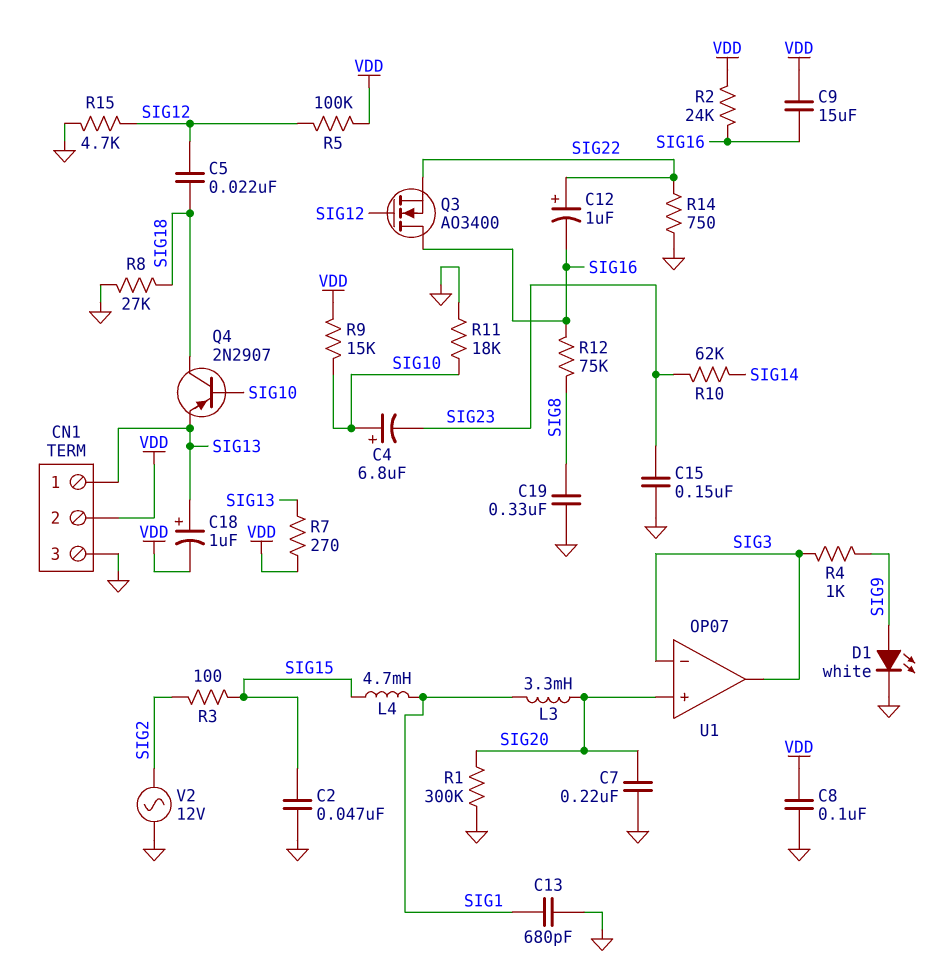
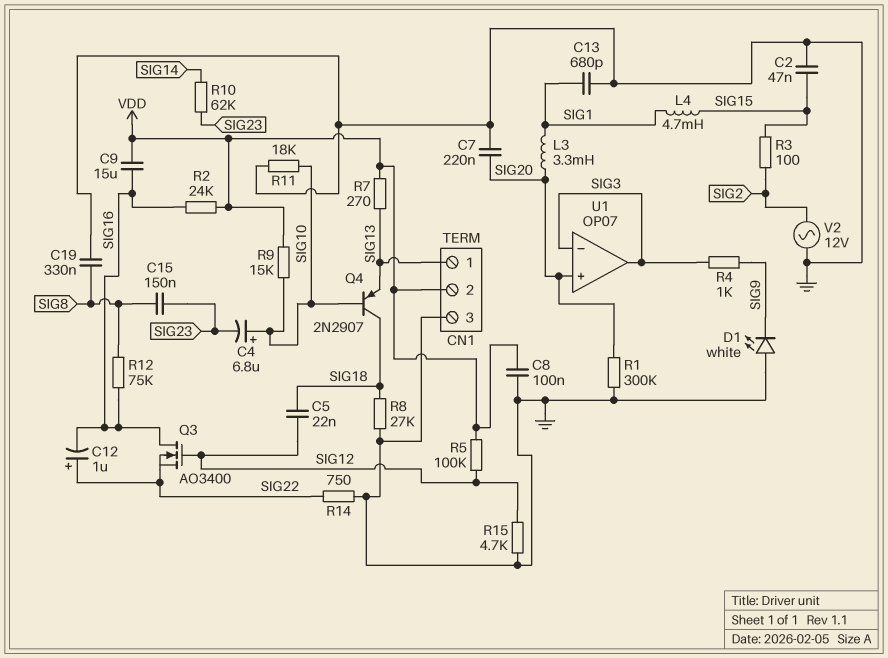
C15: 150nF (GND, SIG23) -> 150nF (SIG8, SIG23)
C18: 1uF (plus SIG13, minus VDD) -> none
D1: LED white (A SIG9, K GND) -> LED white (A GND, K SIG9)

